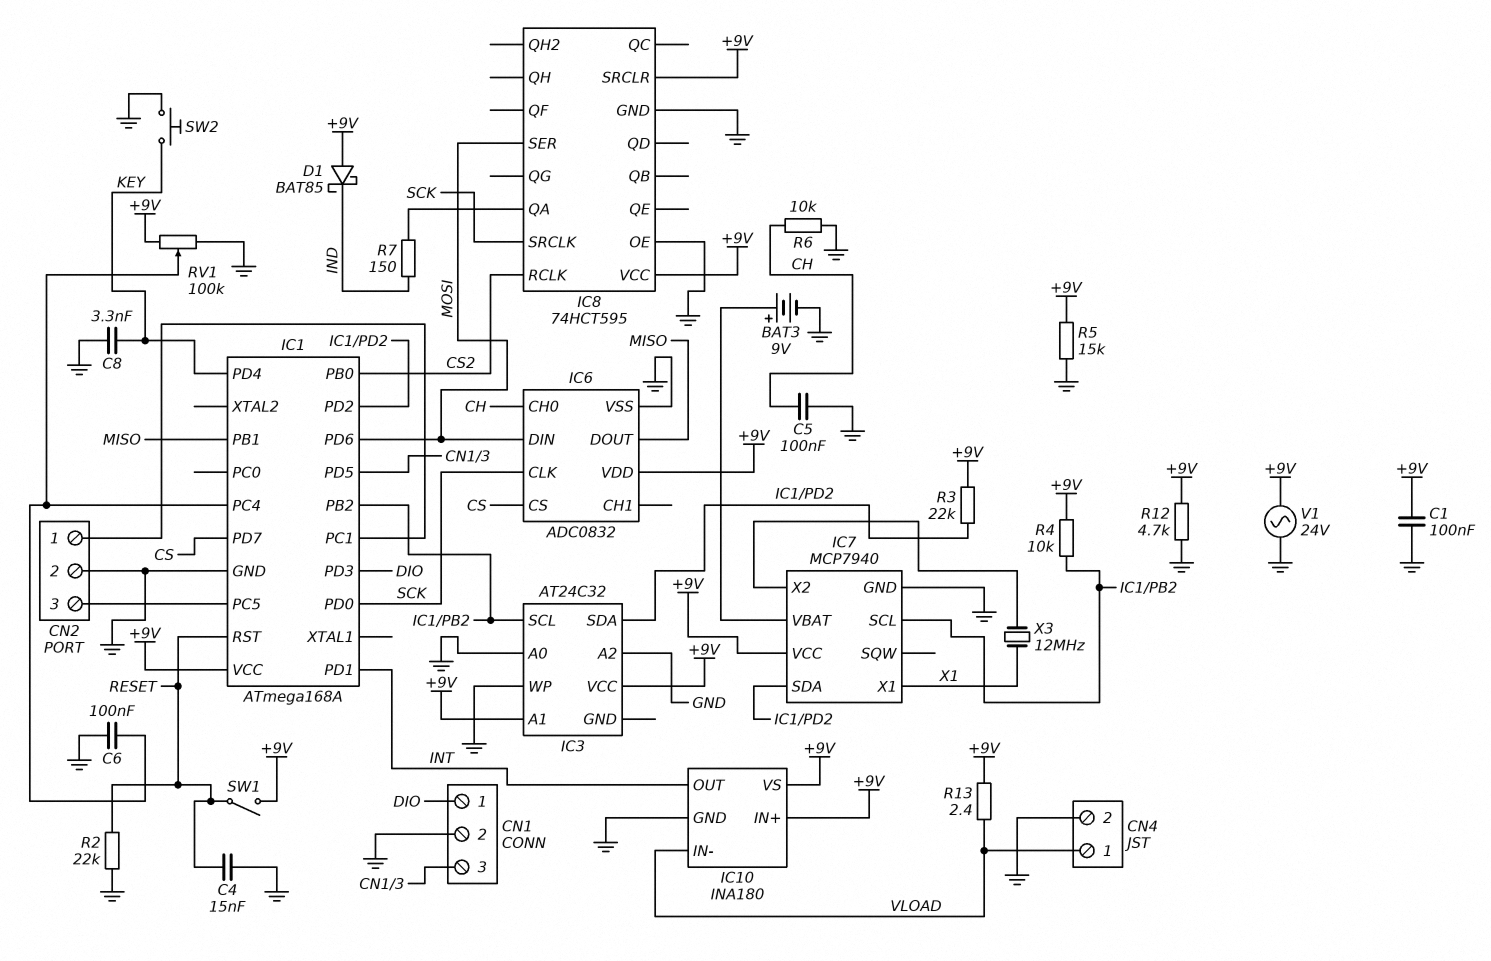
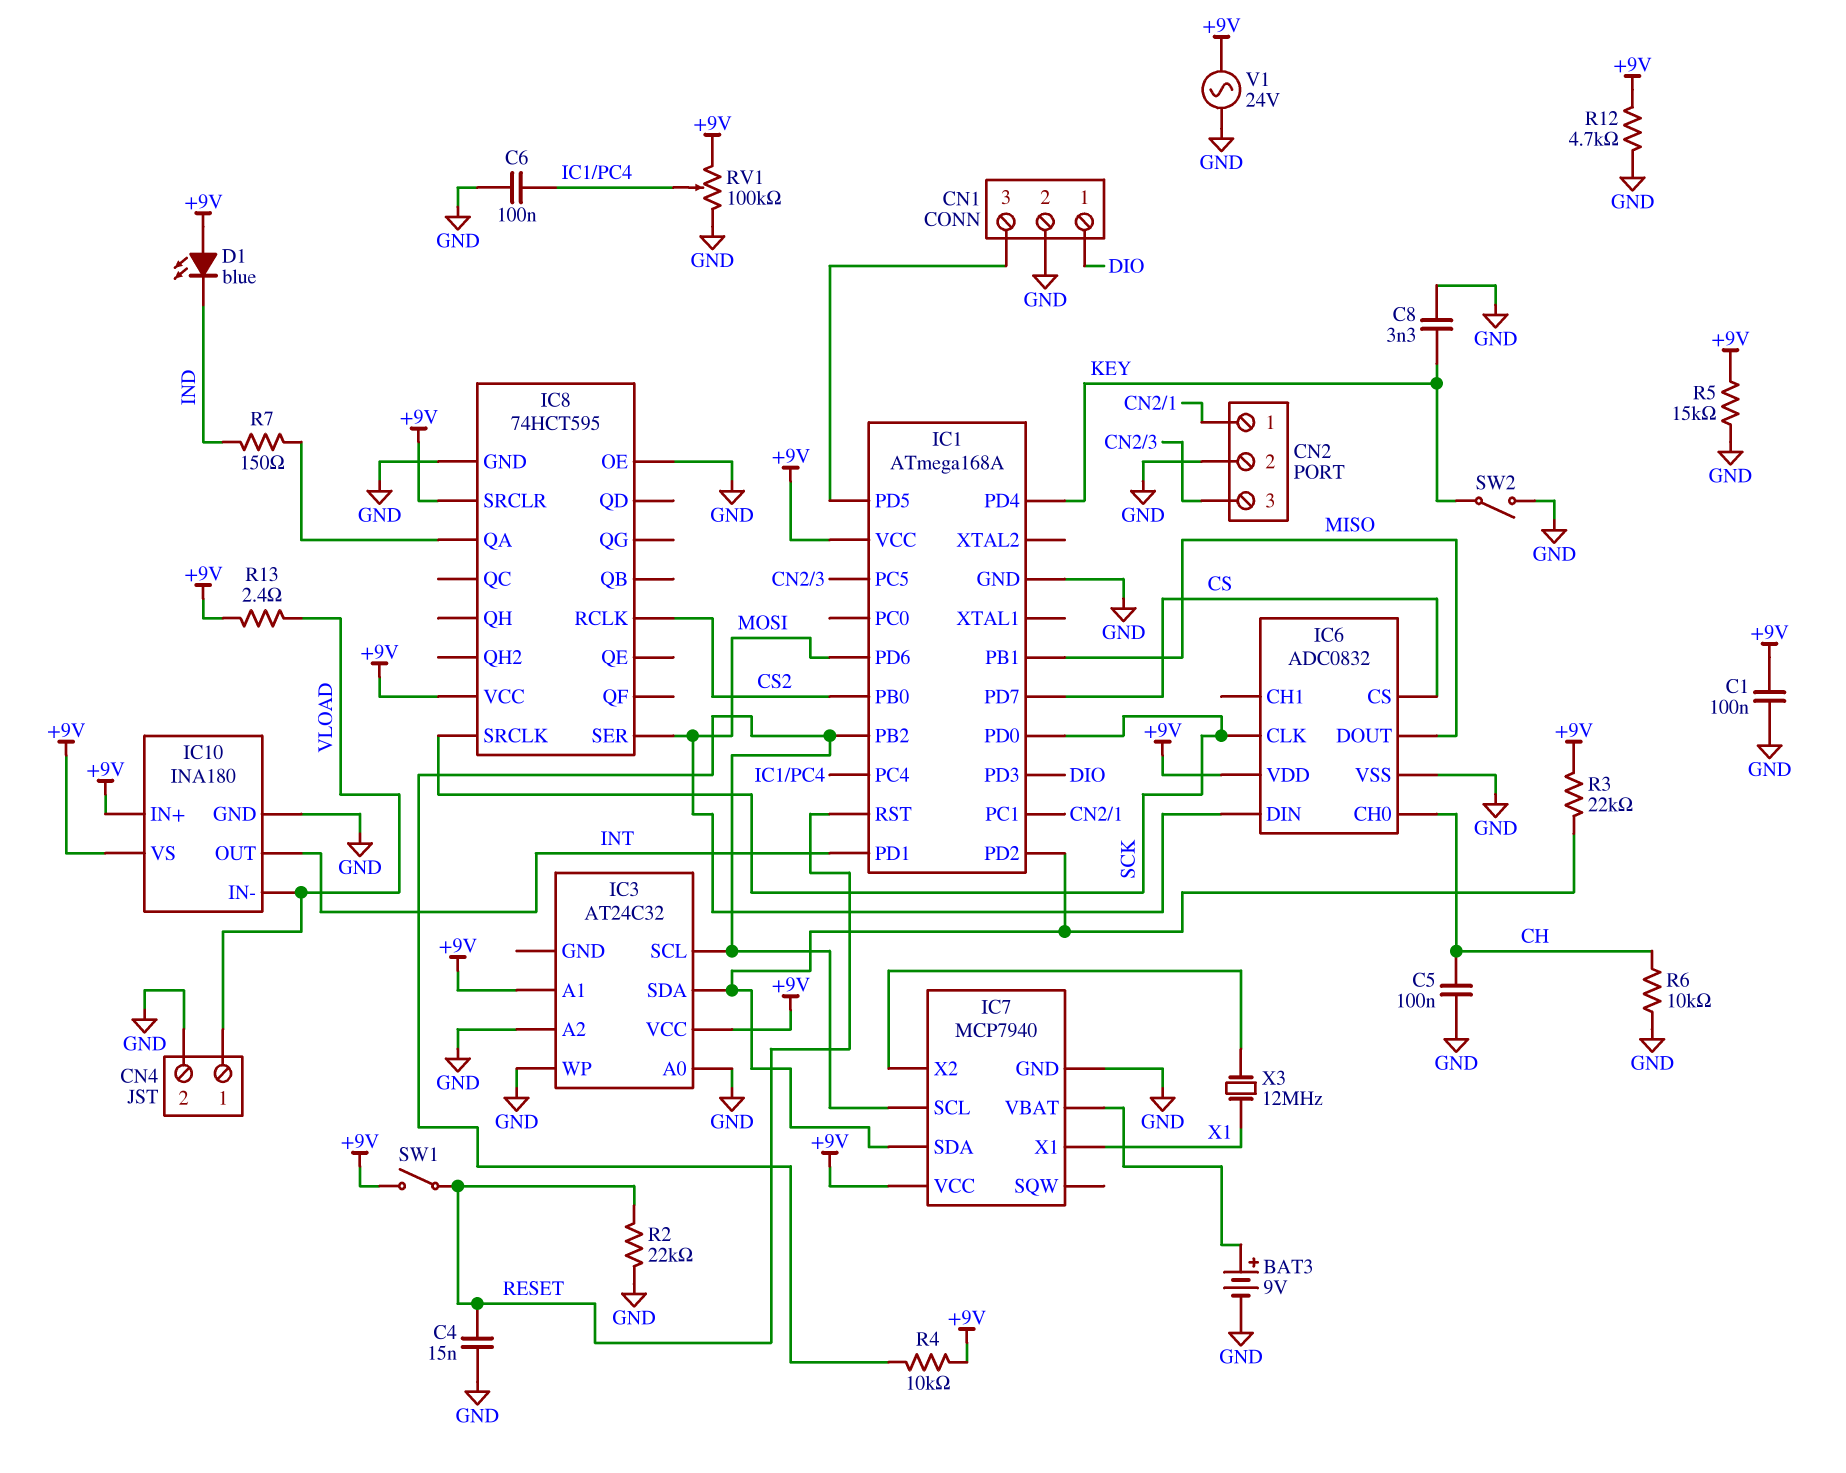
D1: schottky BAT85 (A +9V, K IND) -> LED blue (A +9V, K IND)
SW2: button (GND, KEY) -> switch (GND, KEY)

